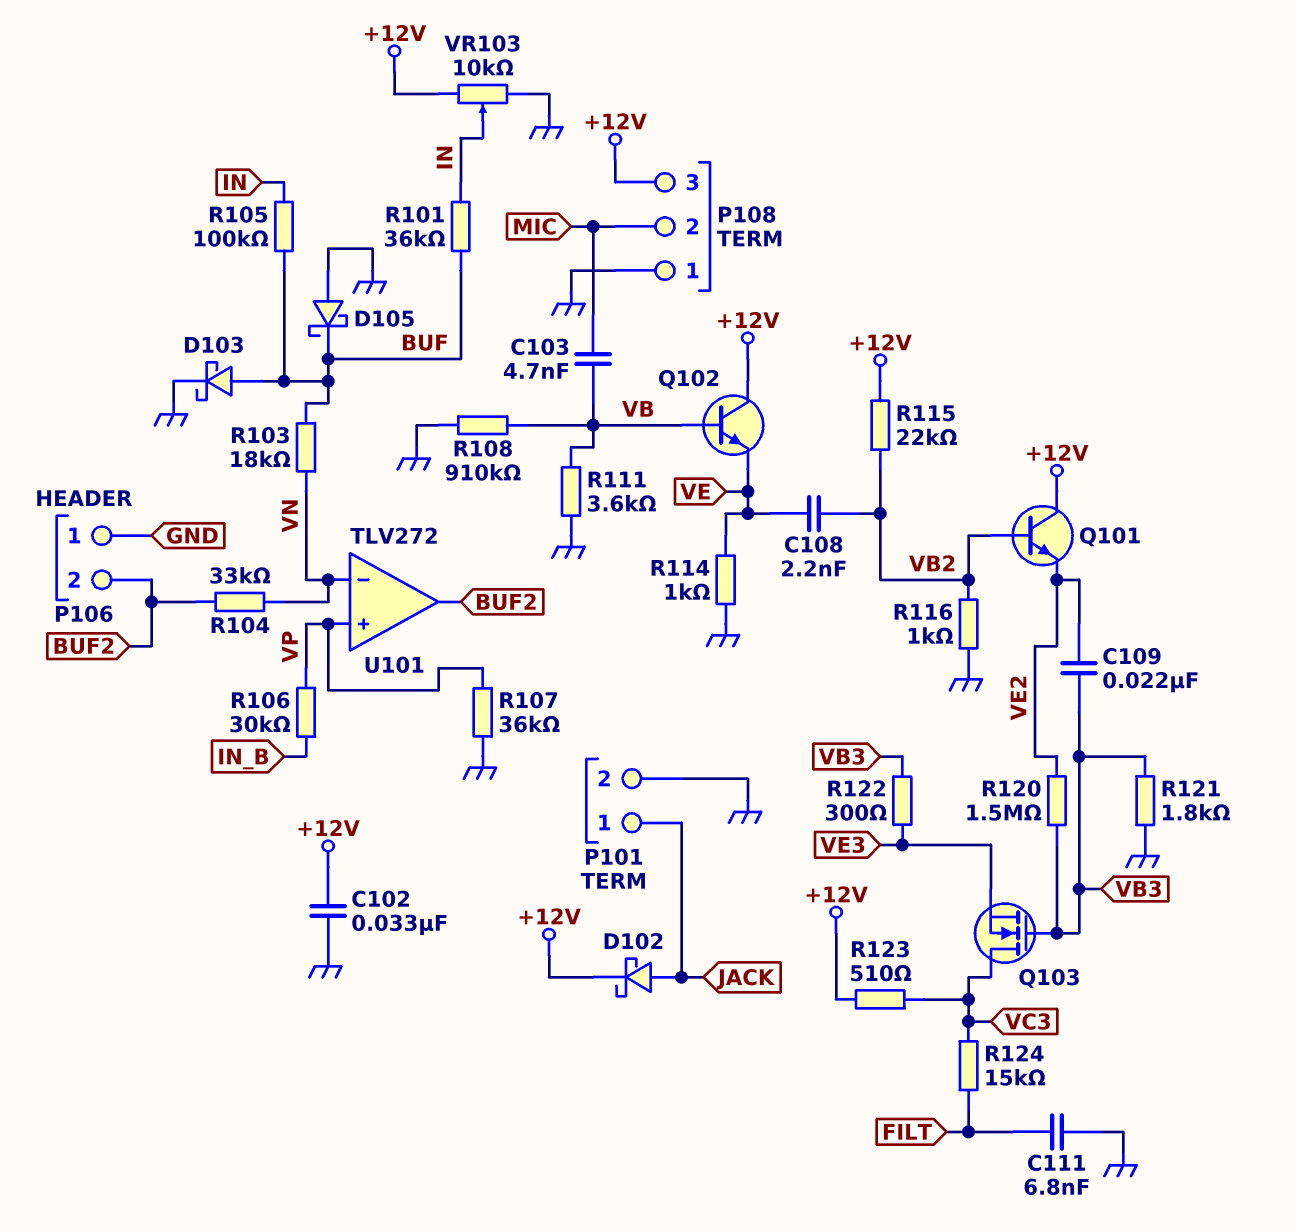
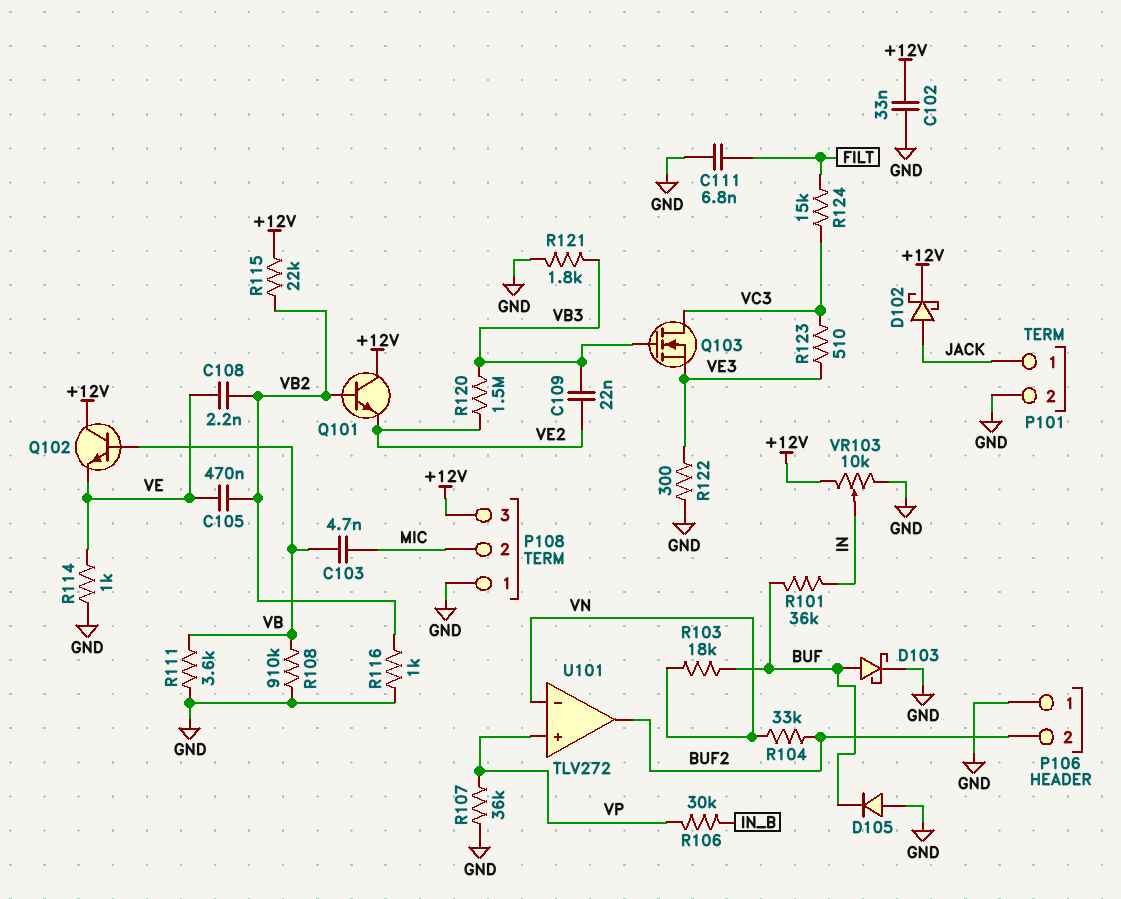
C105: none -> 470nF (VB2, VE)
D105: schottky (A GND, K BUF) -> diode (A GND, K BUF)
R105: 100k (BUF, IN) -> none
R122: 300 (VB3, VE3) -> 300 (GND, VE3)
R123: 510 (+12V, VC3) -> 510 (VC3, VE3)

